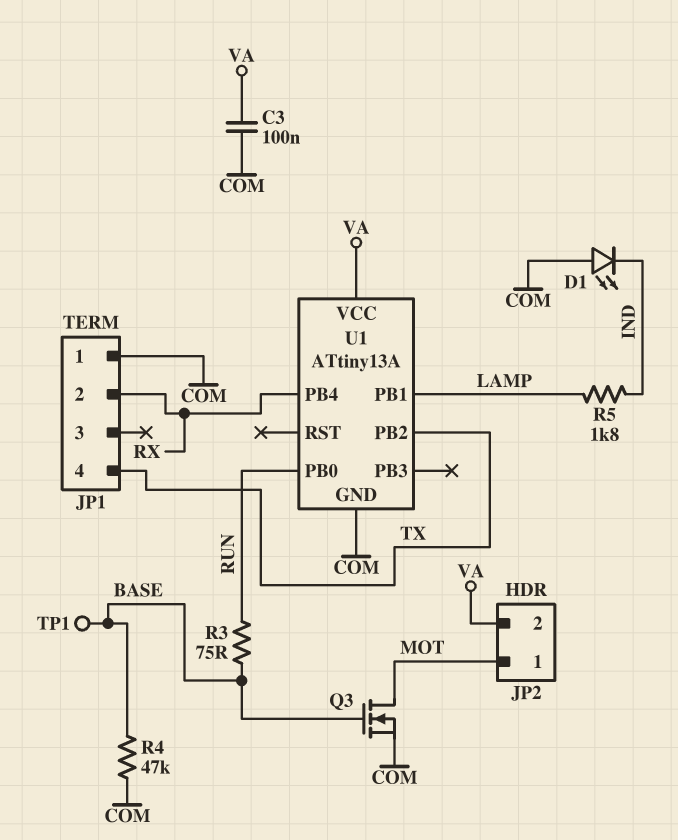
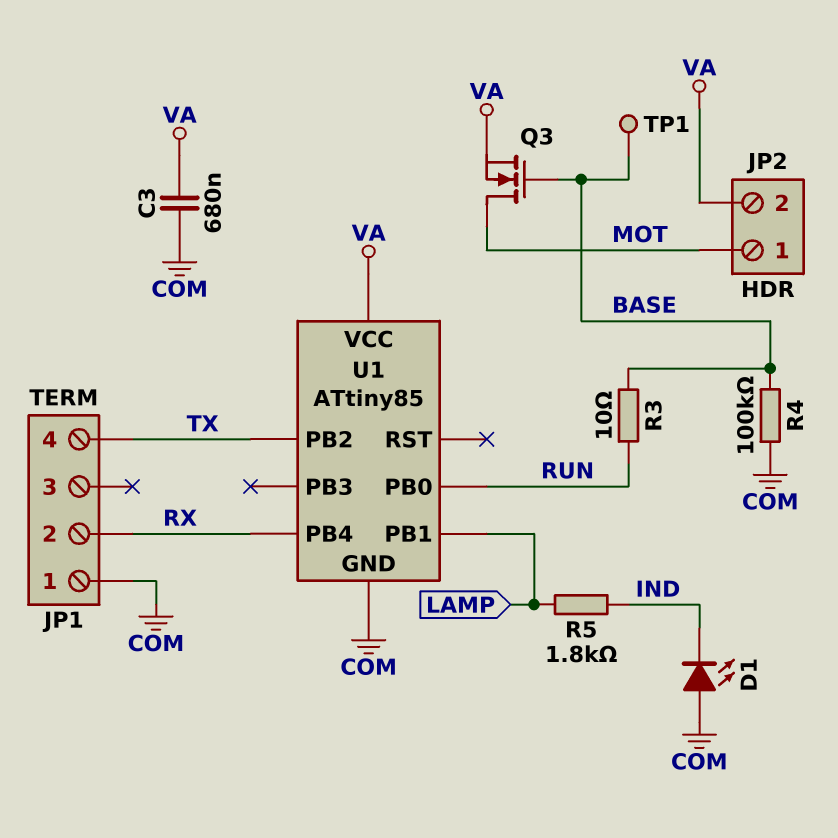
C3: 100nF (COM, VA) -> 680nF (COM, VA)
Q3: NMOS (G BASE, D MOT, S COM) -> NMOS (G BASE, D MOT, S VA)
R3: 75 (BASE, RUN) -> 10 (BASE, RUN)
R4: 47k (BASE, COM) -> 100k (BASE, COM)
U1: ATtiny13A -> ATtiny85

